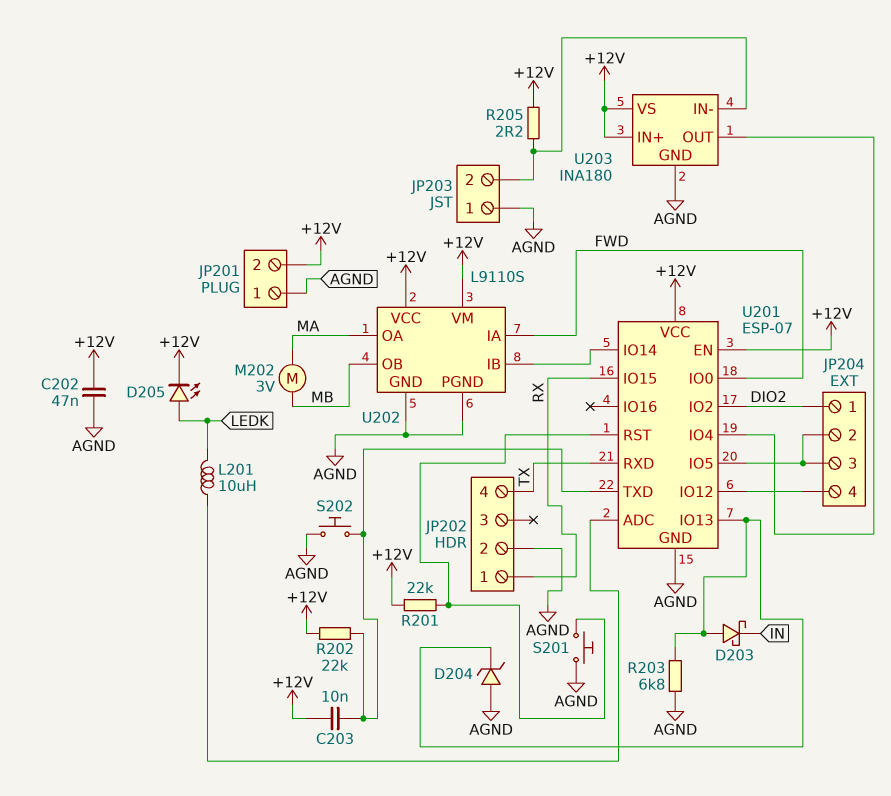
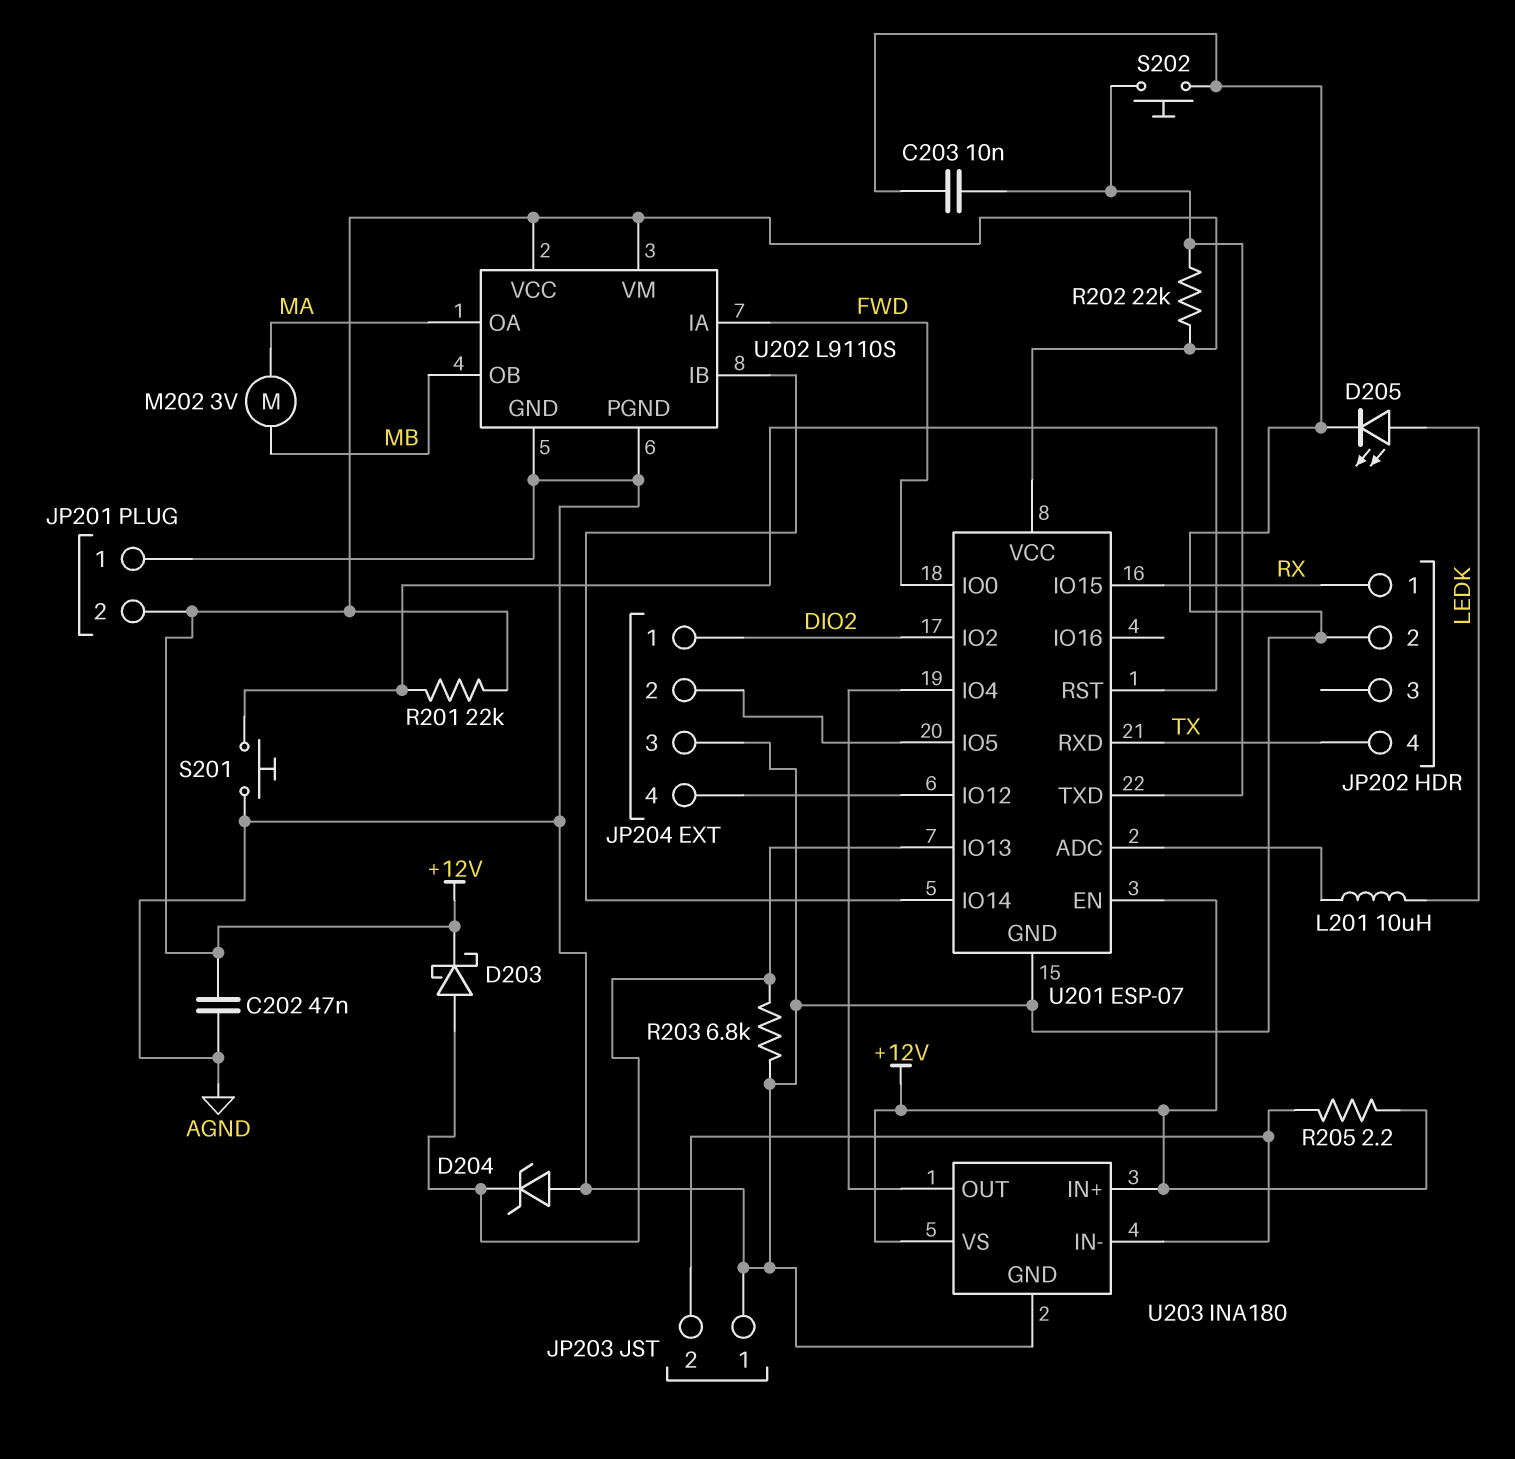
C203: 10nF (+12V, U201/TXD) -> 10nF (AGND, U201/TXD)
D203: schottky (A U201/IO13, K IN) -> schottky (A U201/IO13, K +12V)
D205: LED (A LEDK, K +12V) -> LED (A LEDK, K AGND)
JP204 pin 3: JP204/2 -> AGND

